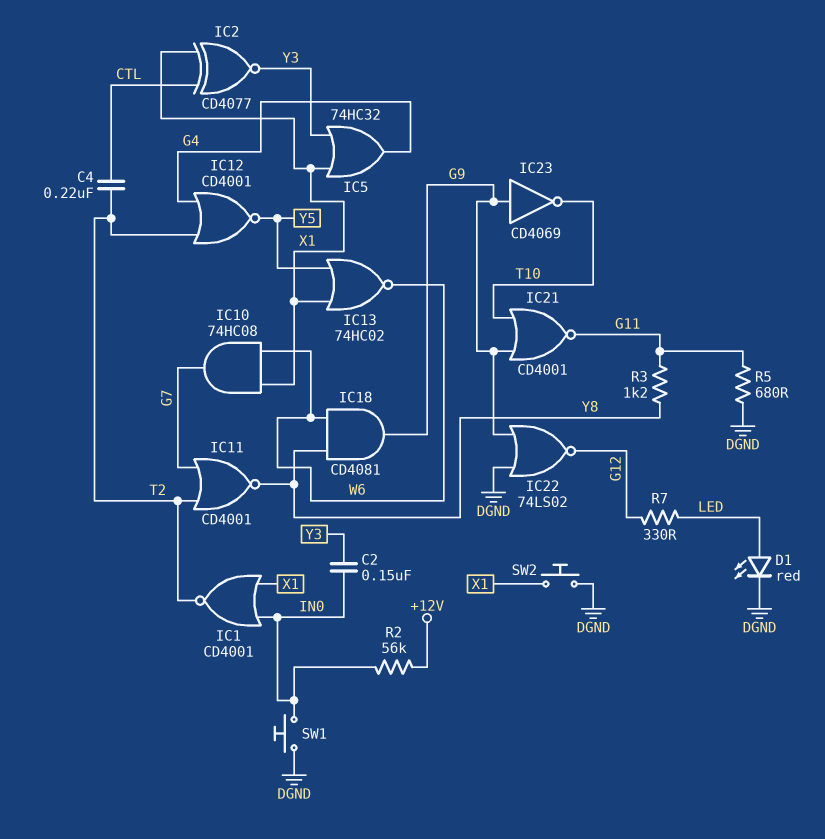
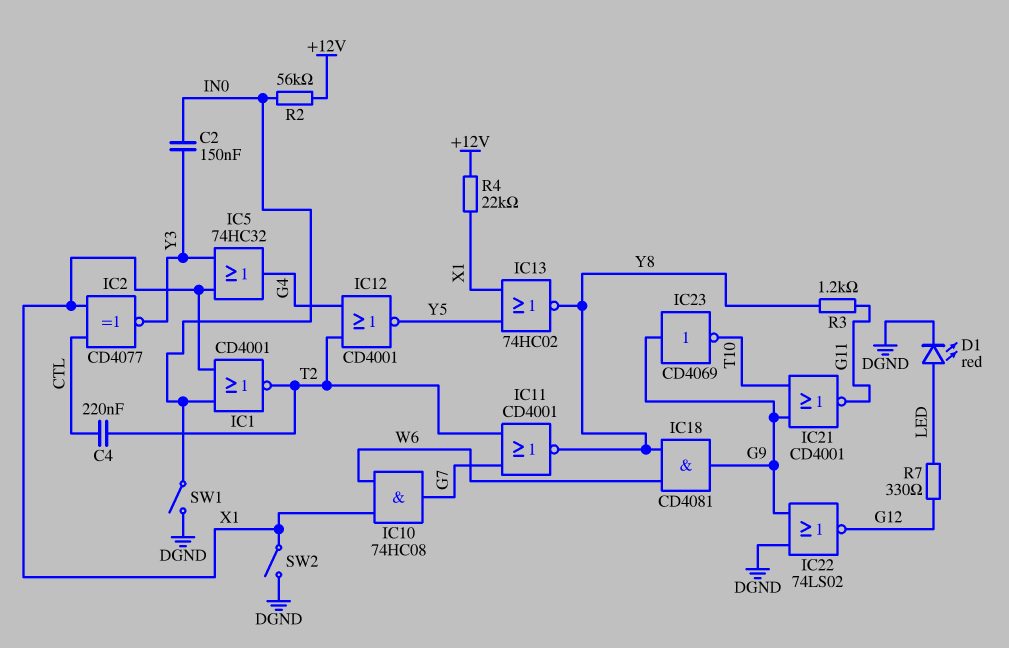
IC13: NOR 74HC02 (in X1, in Y5, out W6) -> NOR 74HC02 (in X1, in Y5, out Y8)
R4: none -> 22k (+12V, X1)
R5: 680 (DGND, G11) -> none
SW1: button (DGND, IN0) -> switch (DGND, IN0)
SW2: button (DGND, X1) -> switch (DGND, X1)

